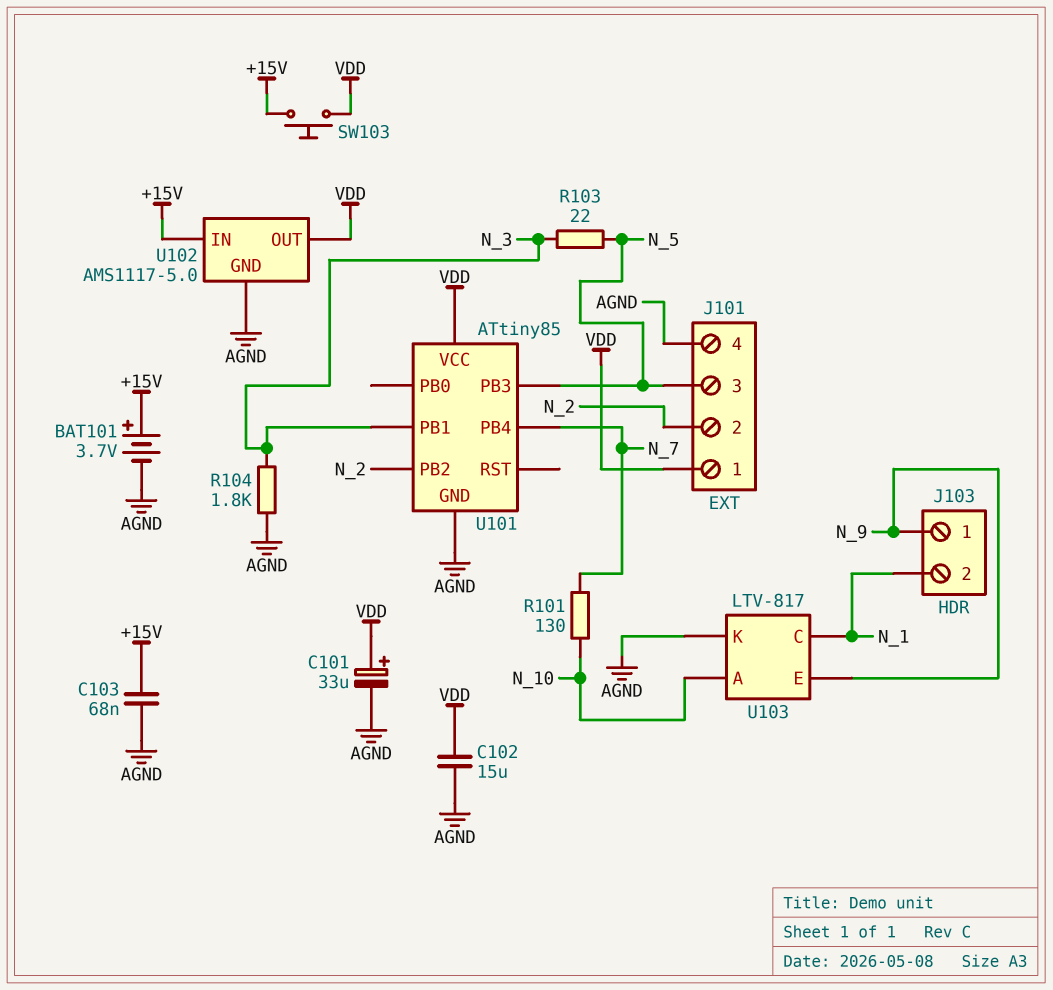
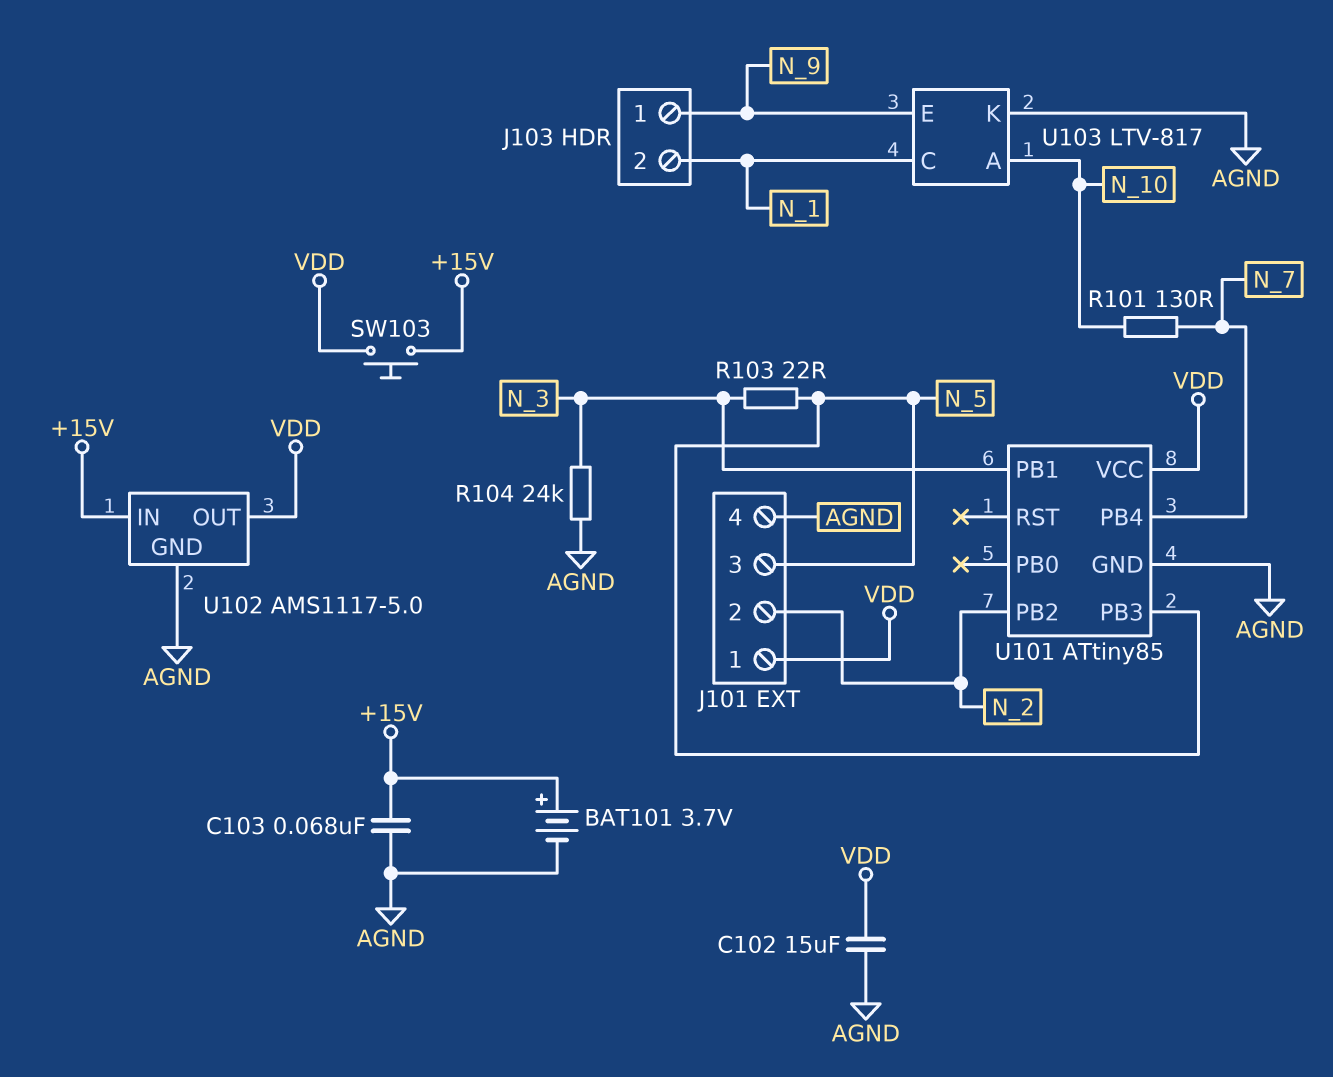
C101: 33uF (plus VDD, minus AGND) -> none
R104: 1.8k (AGND, N_3) -> 24k (AGND, N_3)

